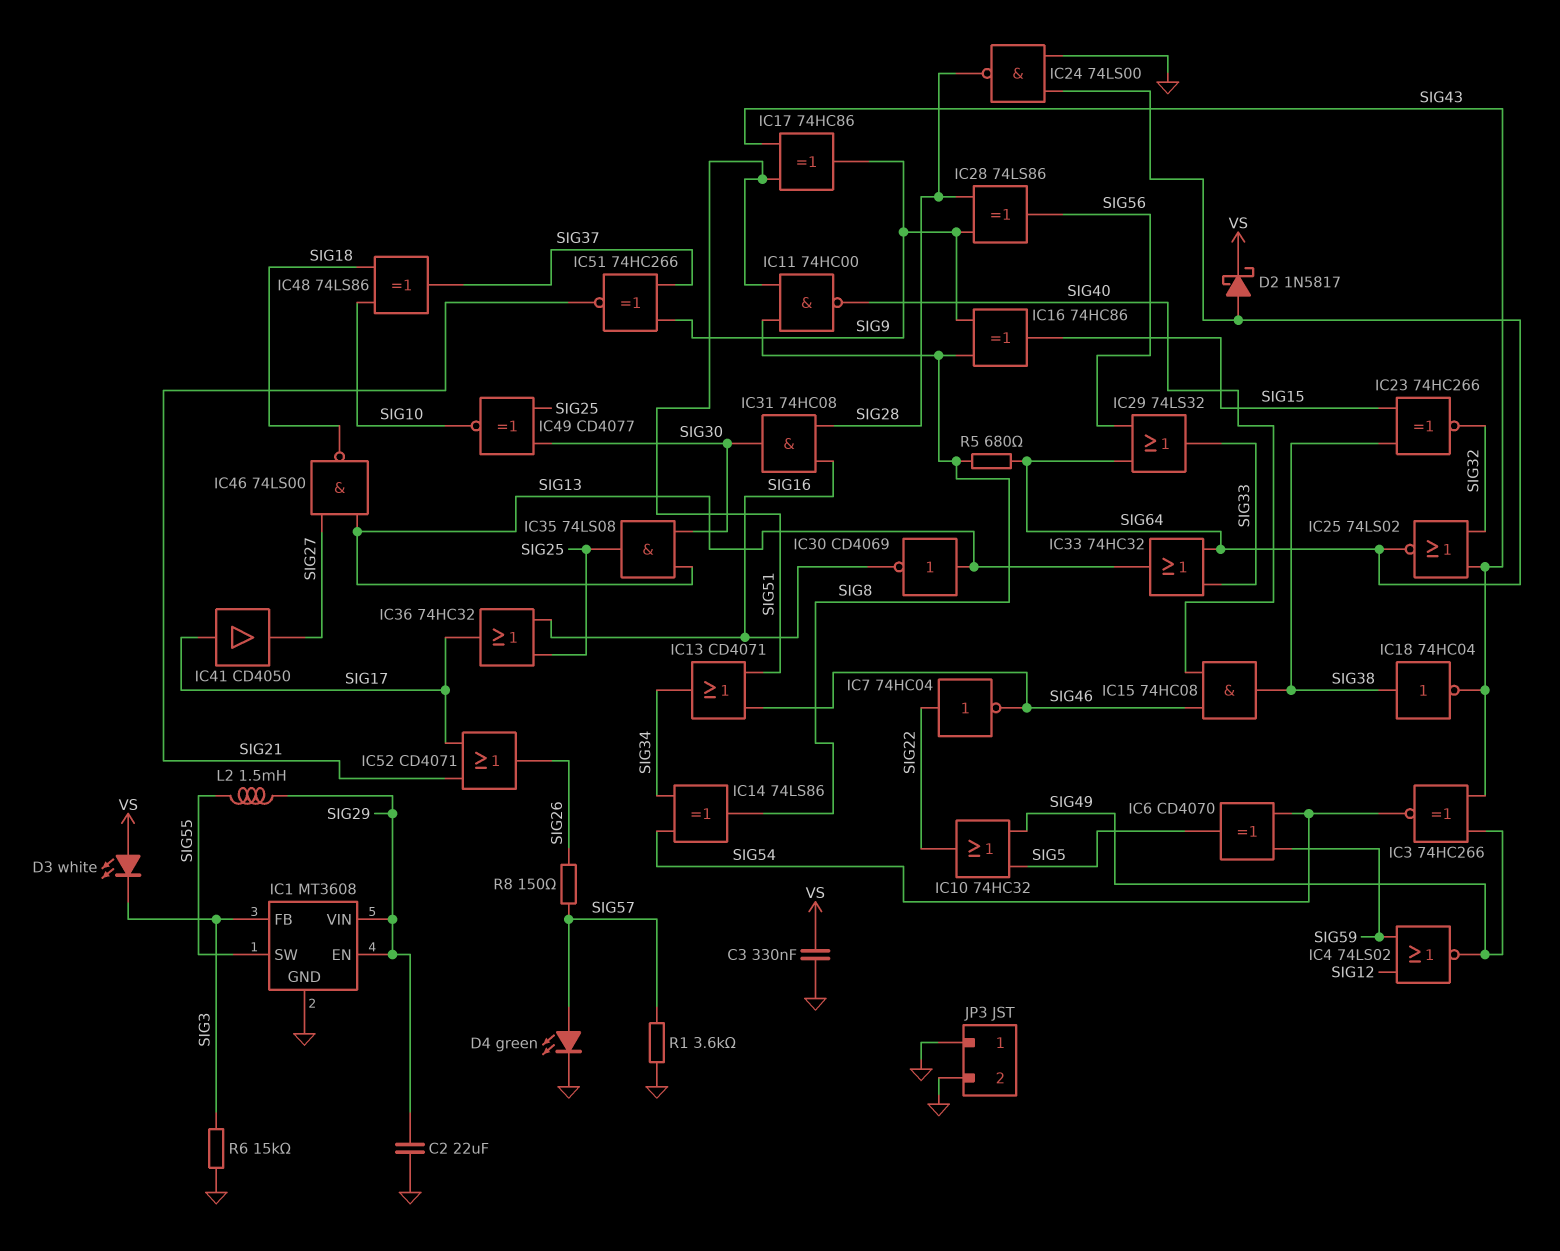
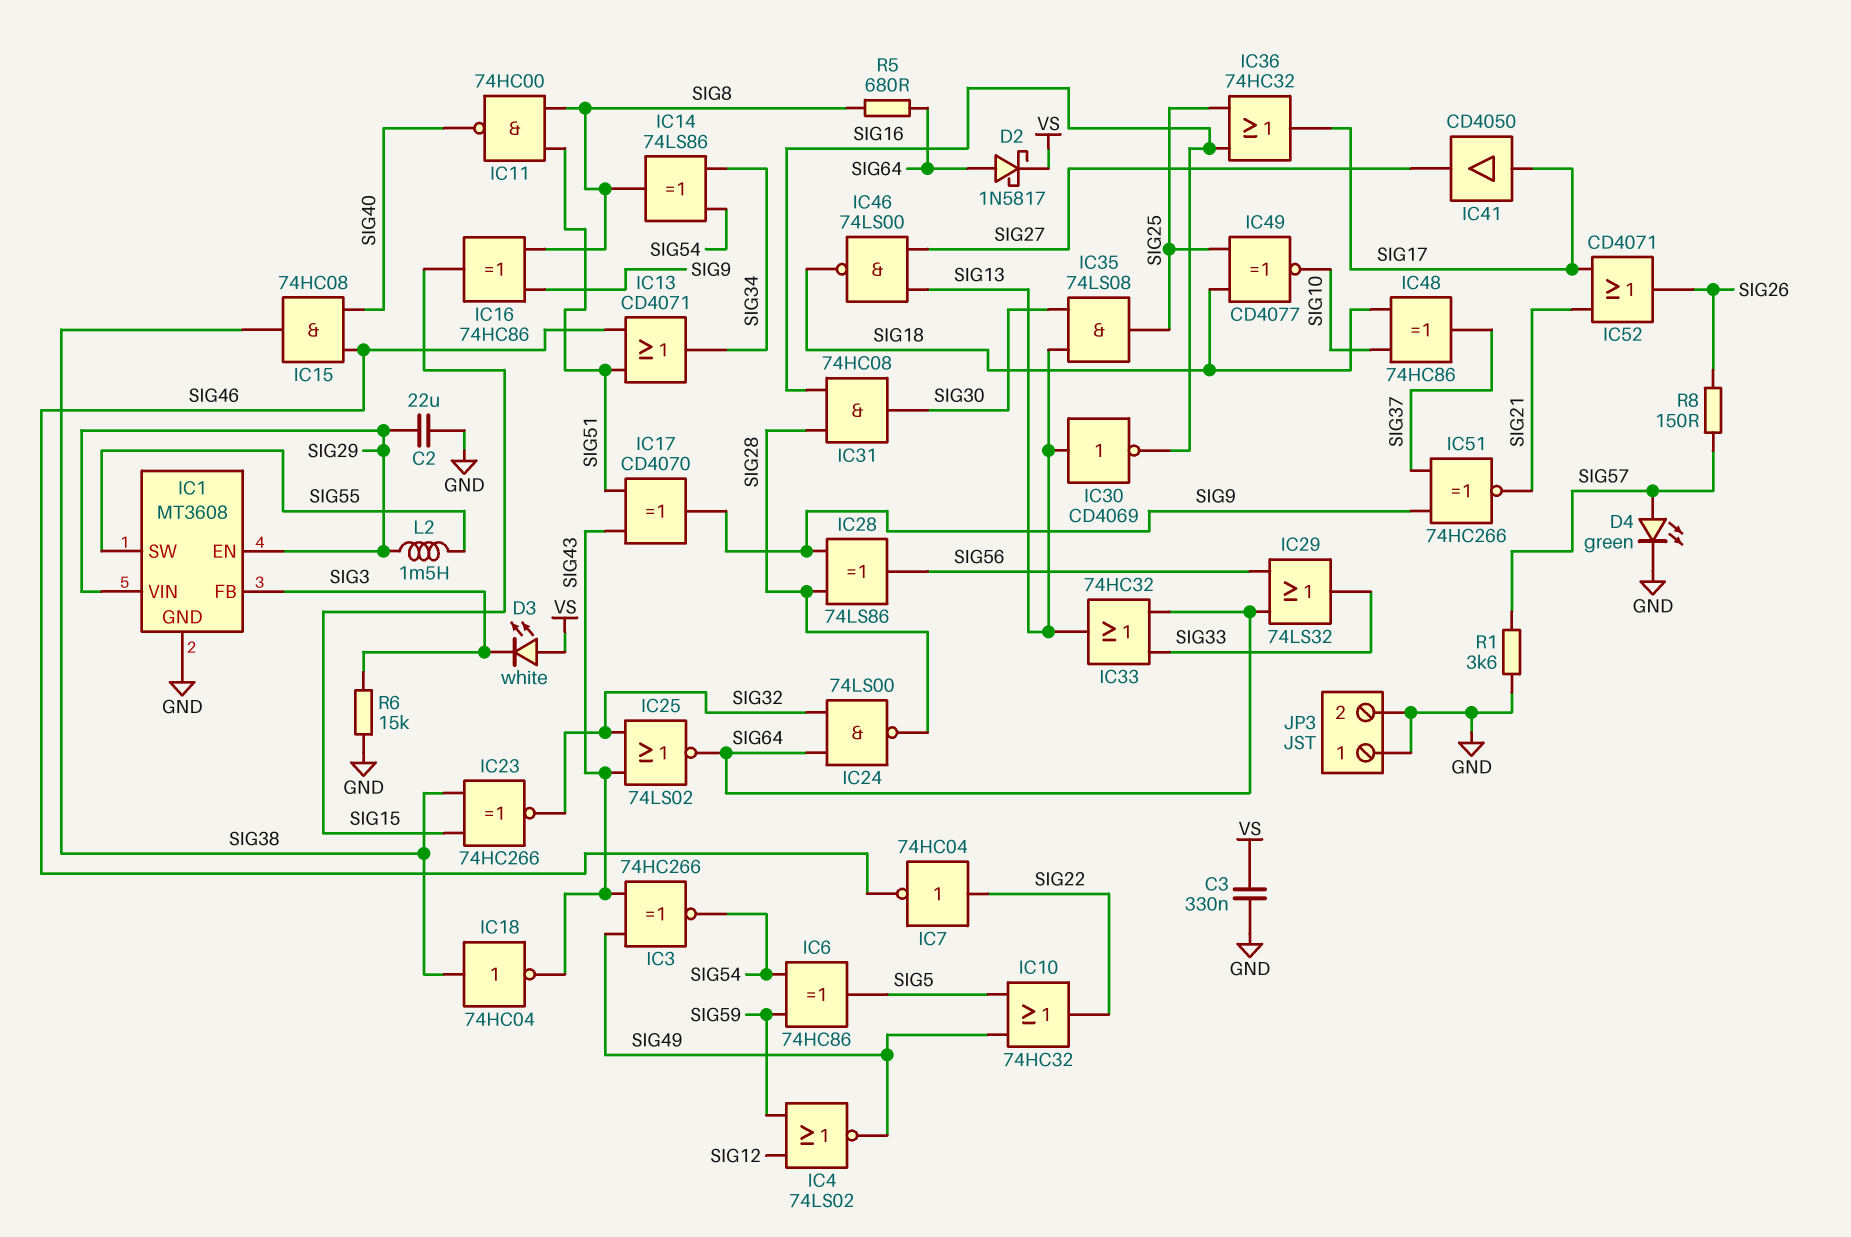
IC6: XOR CD4070 (in SIG54, in SIG59, out SIG5) -> XOR 74HC86 (in SIG54, in SIG59, out SIG5)
IC17: XOR 74HC86 (in SIG43, in SIG51, out SIG9) -> XOR CD4070 (in SIG43, in SIG51, out SIG9)
IC24: NAND 74LS00 (in GND, in SIG64, out SIG28) -> NAND 74LS00 (in SIG32, in SIG64, out SIG28)
IC48: XOR 74LS86 (in SIG10, in SIG18, out SIG37) -> XOR 74HC86 (in SIG10, in SIG18, out SIG37)
IC49: XNOR CD4077 (in SIG25, in SIG30, out SIG10) -> XNOR CD4077 (in SIG18, in SIG25, out SIG10)

